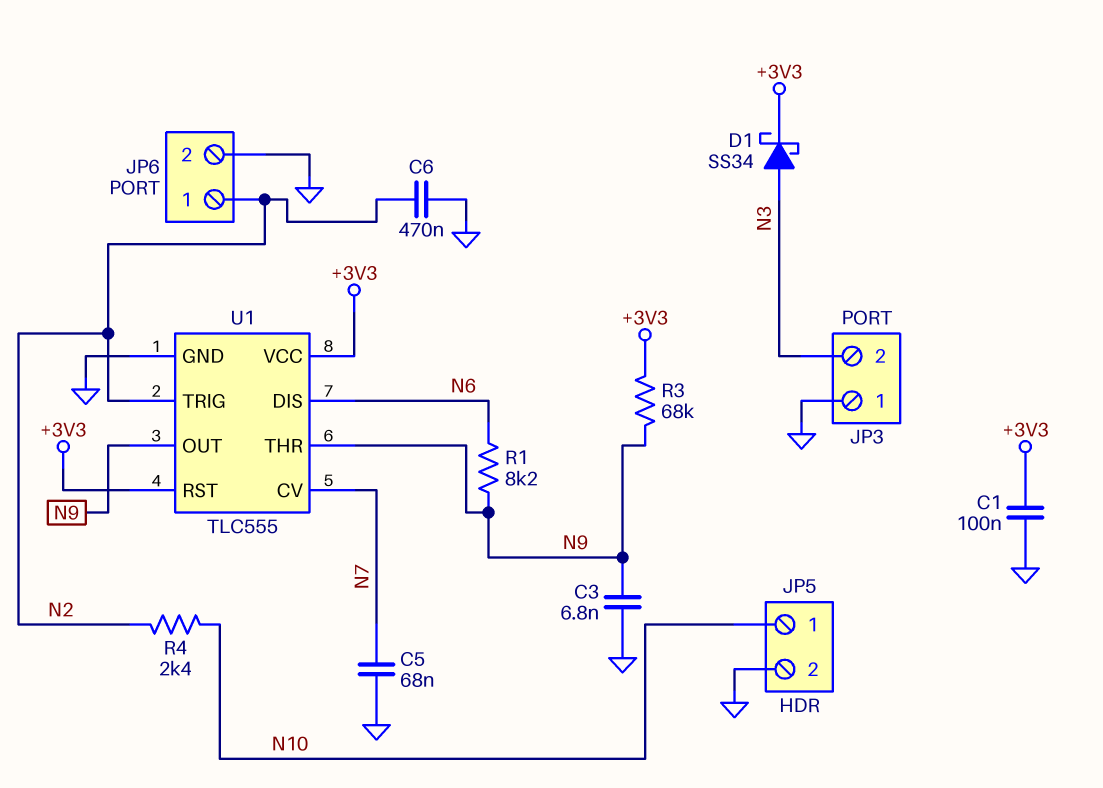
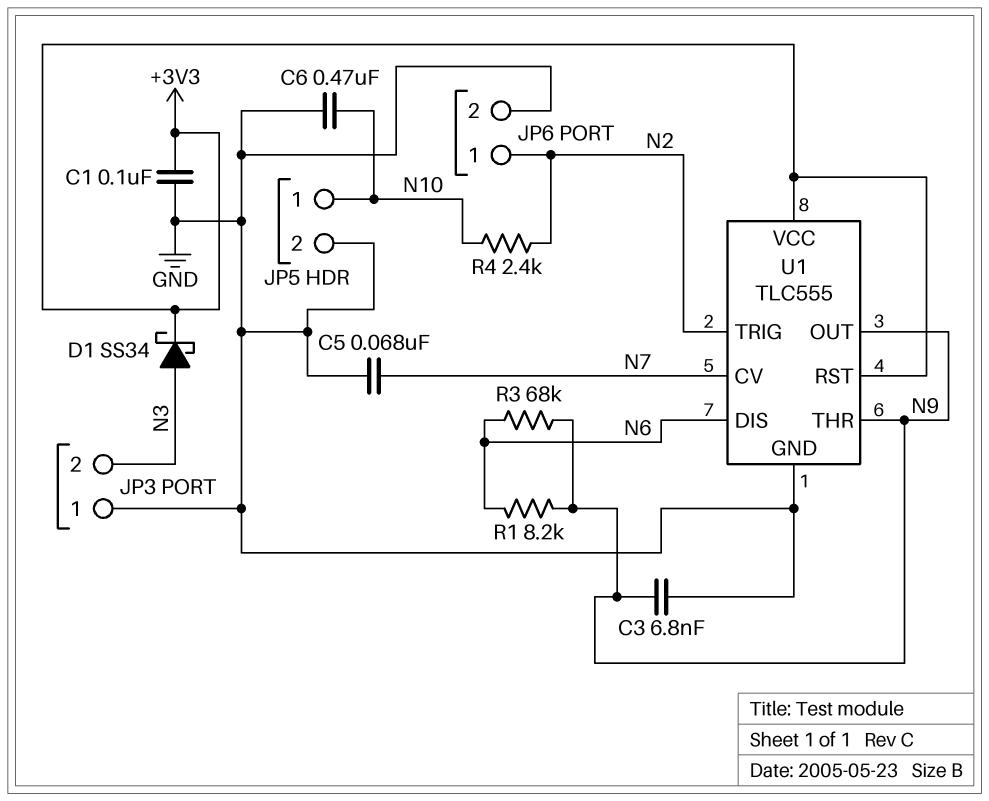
C6: 470nF (GND, N2) -> 470nF (GND, N10)
R3: 68k (+3V3, N9) -> 68k (N6, N9)

